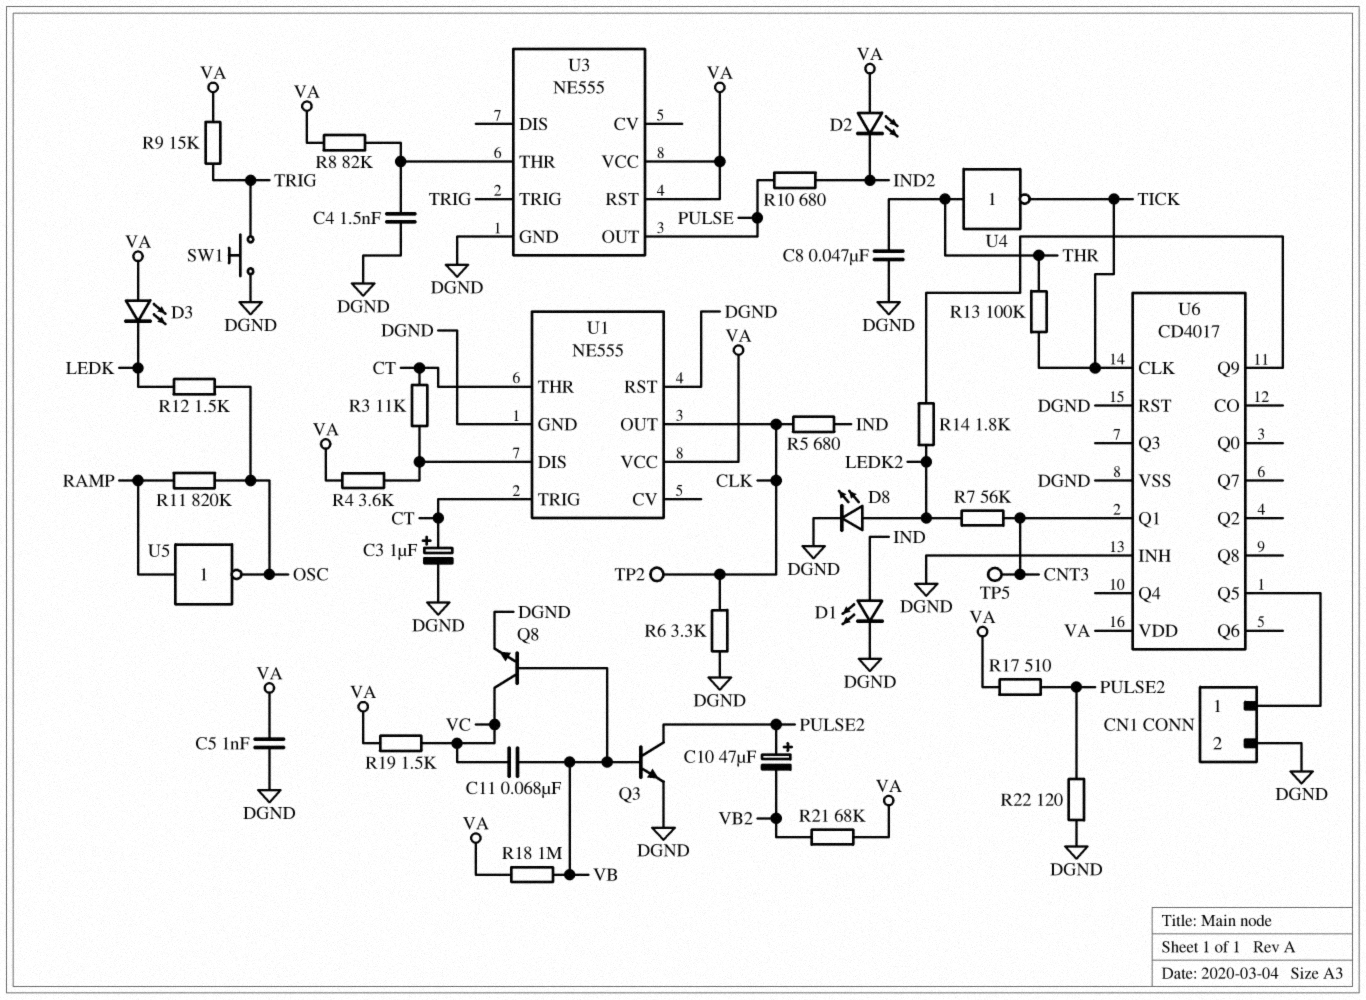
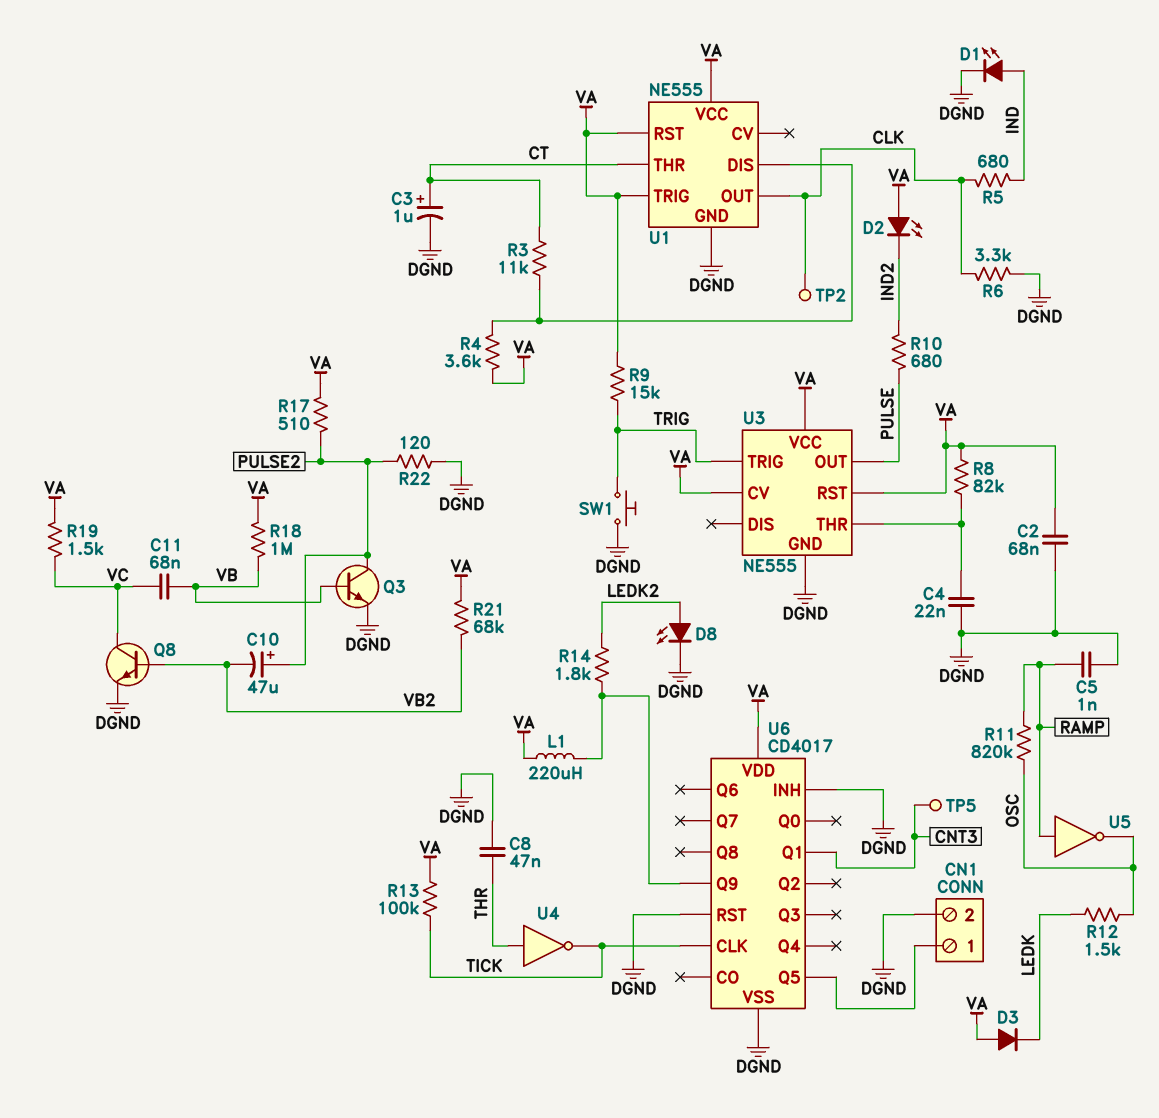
C2: none -> 68nF (DGND, VA)
C4: 1.5nF (DGND, U3/THR) -> 22nF (DGND, U3/THR)
C5: 1nF (DGND, VA) -> 1nF (DGND, RAMP)
D3: LED (A VA, K LEDK) -> diode (A VA, K LEDK)
L1: none -> 220uH (U6/Q9, VA)
Q8: NPN (B VB, C VC, E DGND) -> NPN (B VB2, C VC, E DGND)
R7: 56k (CNT3, LEDK2) -> none
R13: 100k (THR, TICK) -> 100k (TICK, VA)
U1 pin RST: DGND -> VA
U1 pin TRIG: CT -> VA
U3 pin CV: none -> VA

